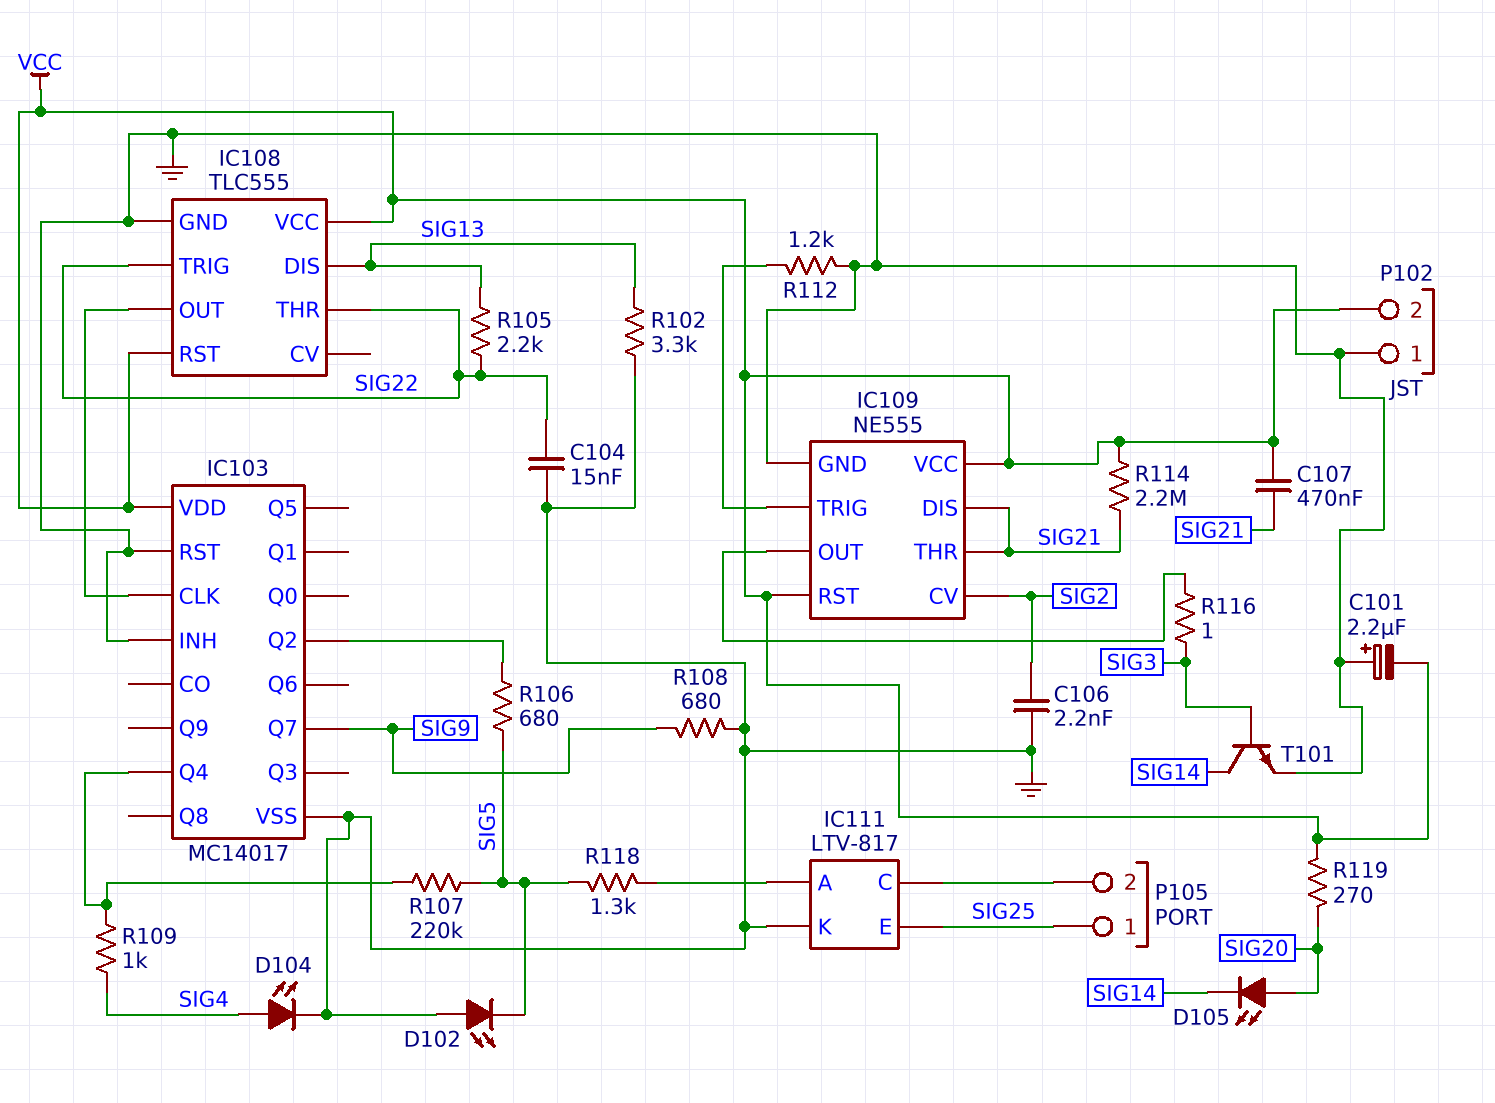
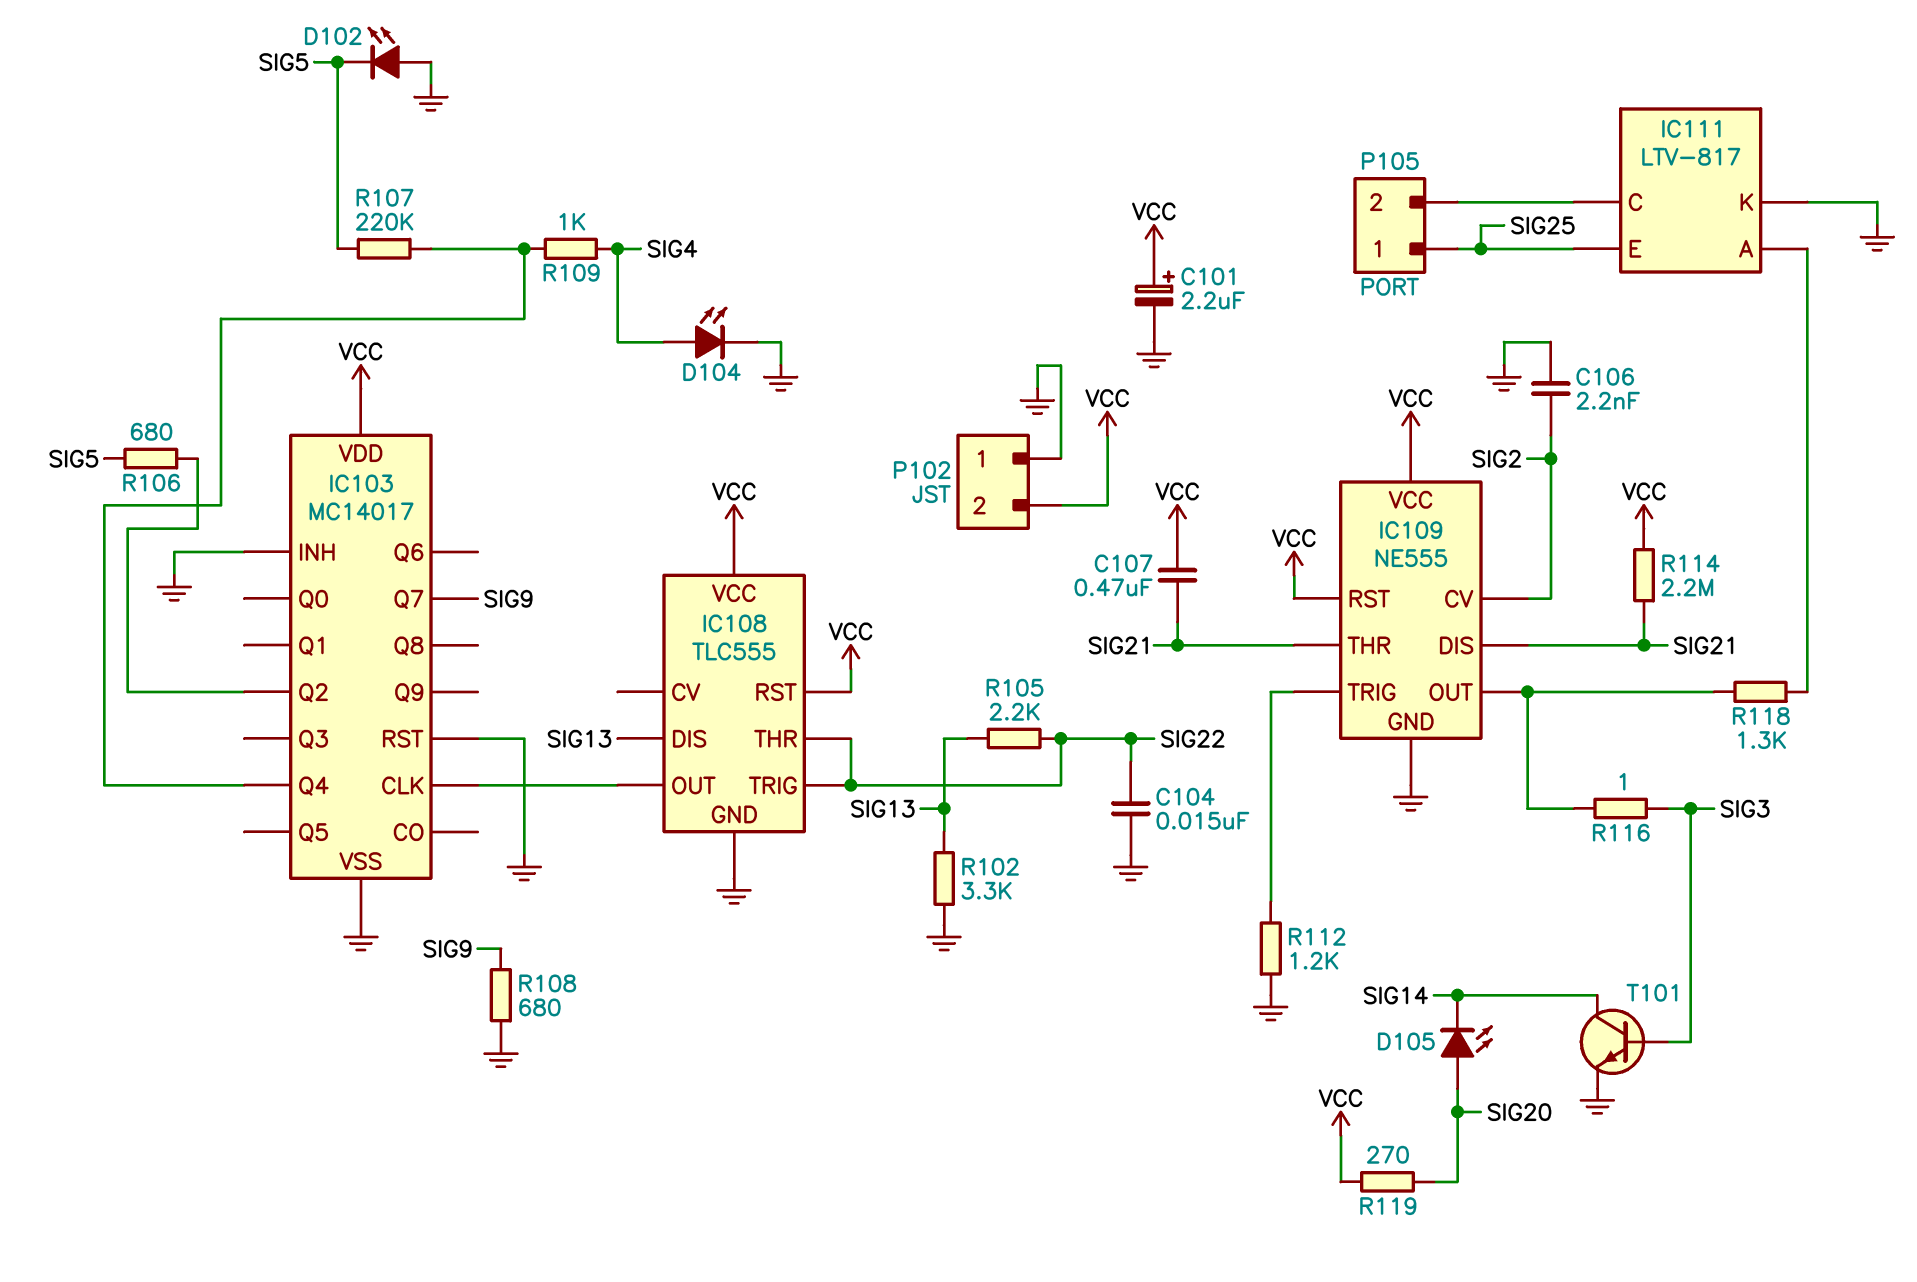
C101: 2.2uF (plus GND, minus VCC) -> 2.2uF (plus VCC, minus GND)
R118: 1.3k (IC111/A, SIG5) -> 1.3k (IC109/OUT, IC111/A)

